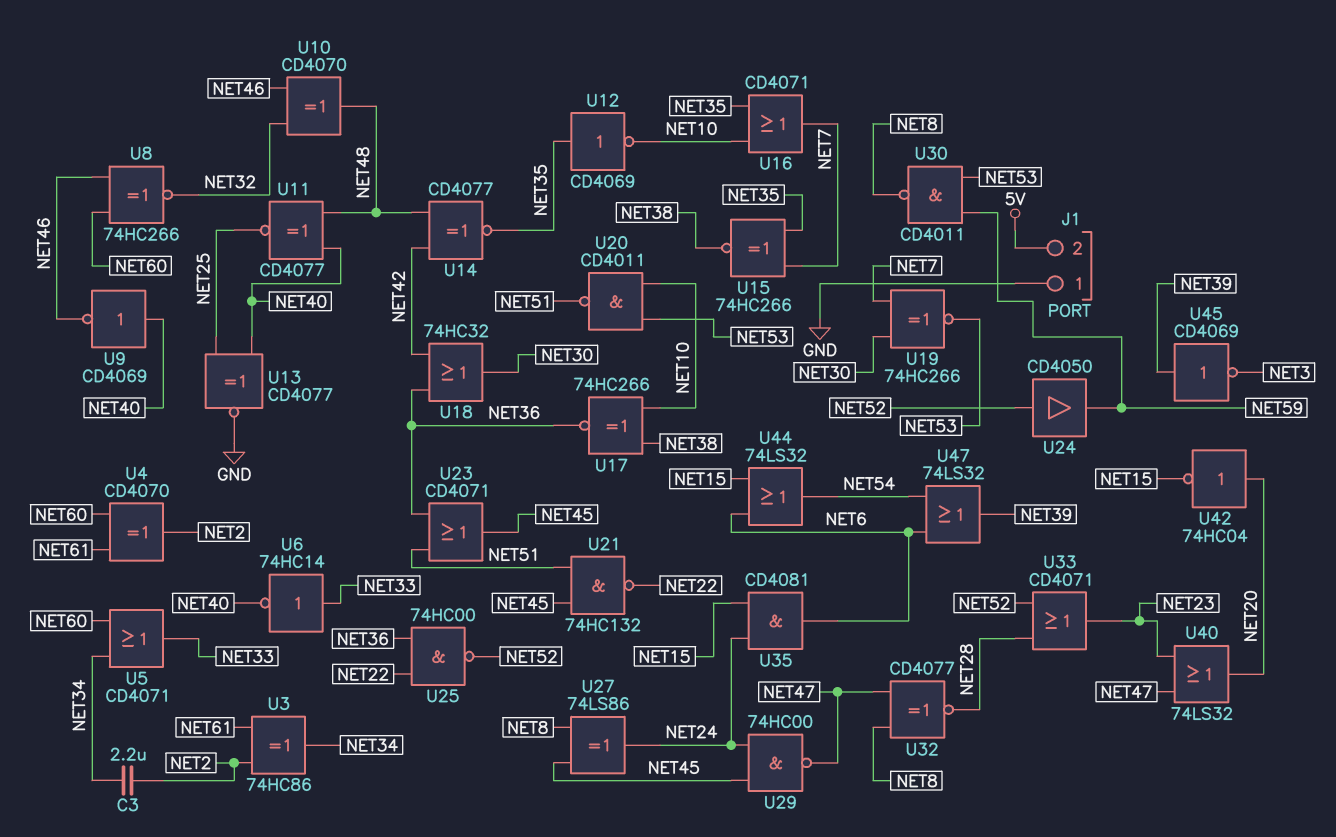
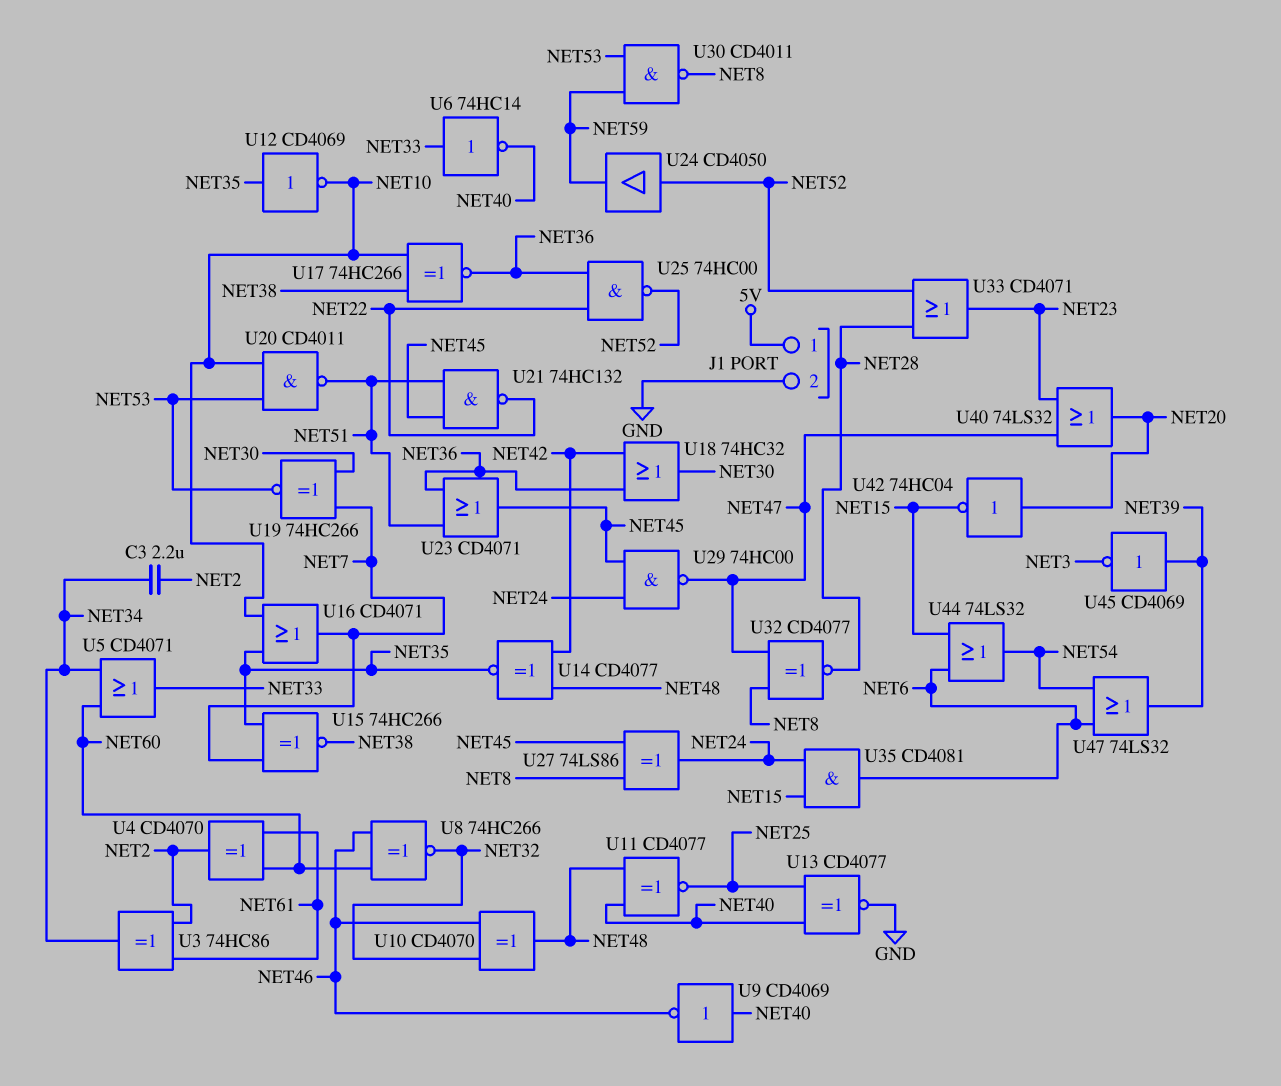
J1 pin 1: GND -> 5V
J1 pin 2: 5V -> GND

